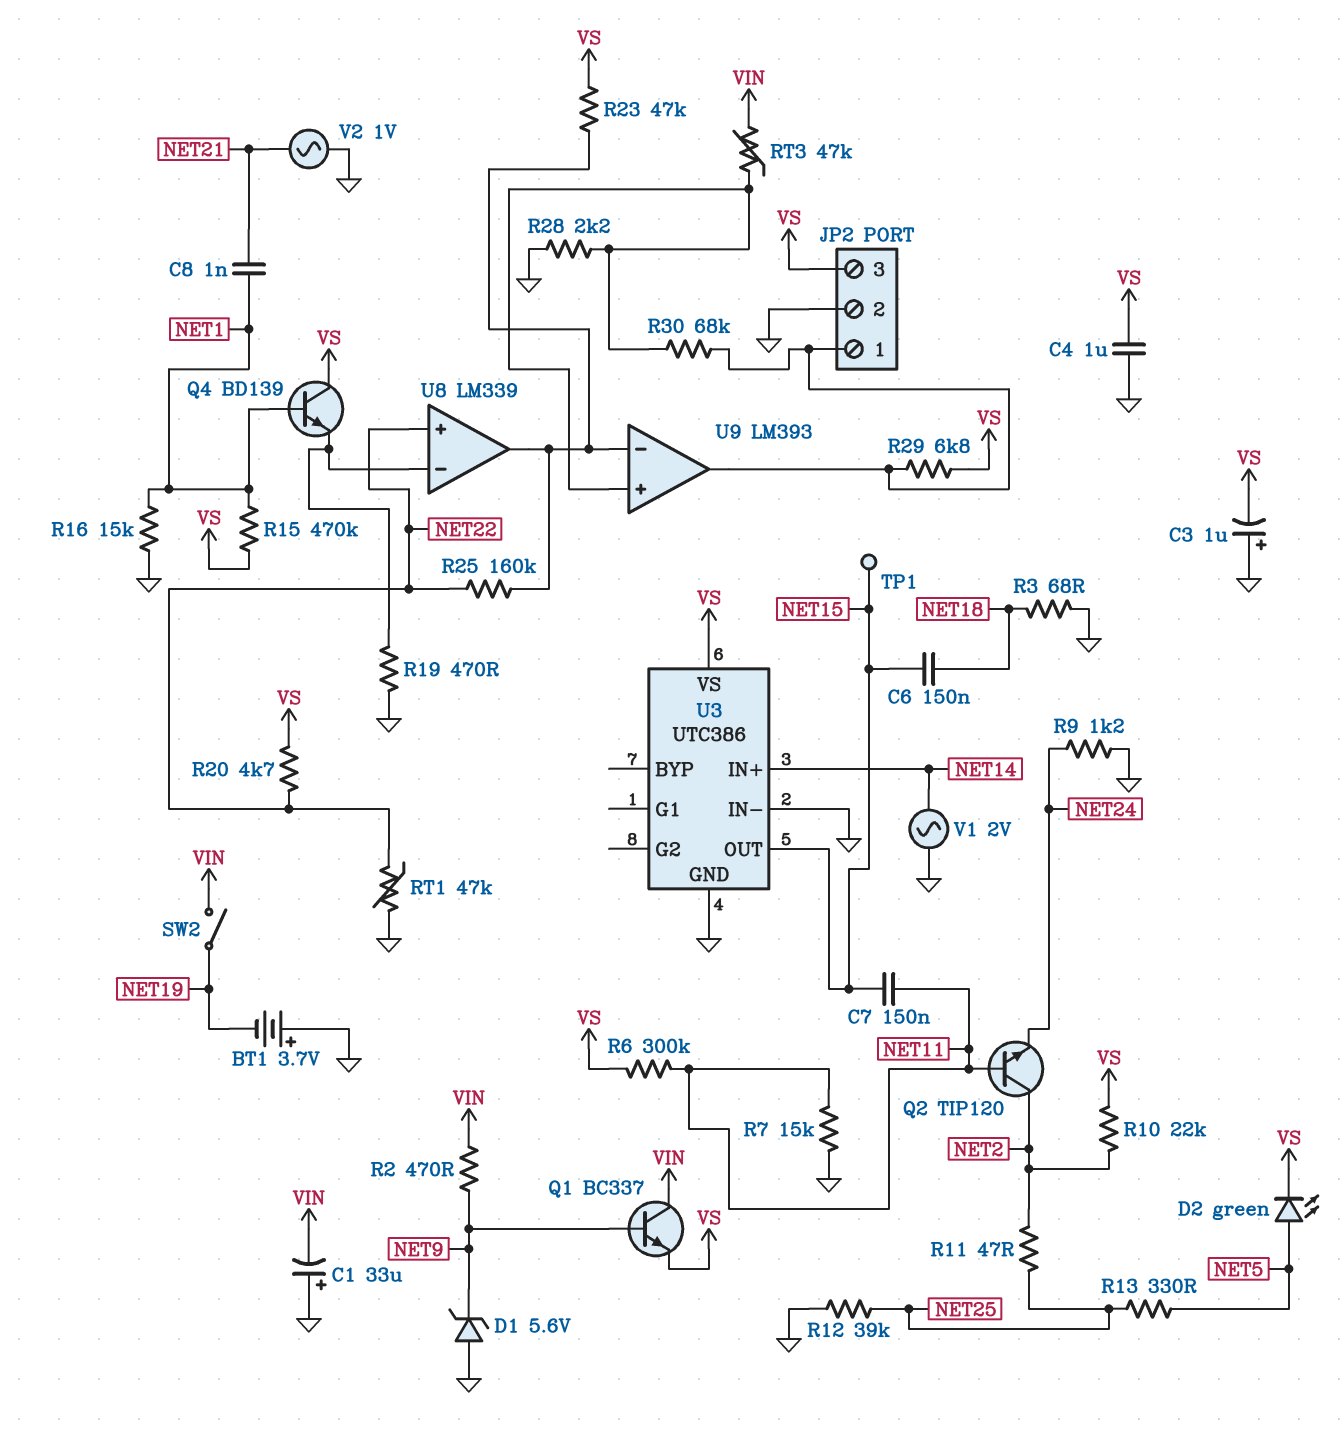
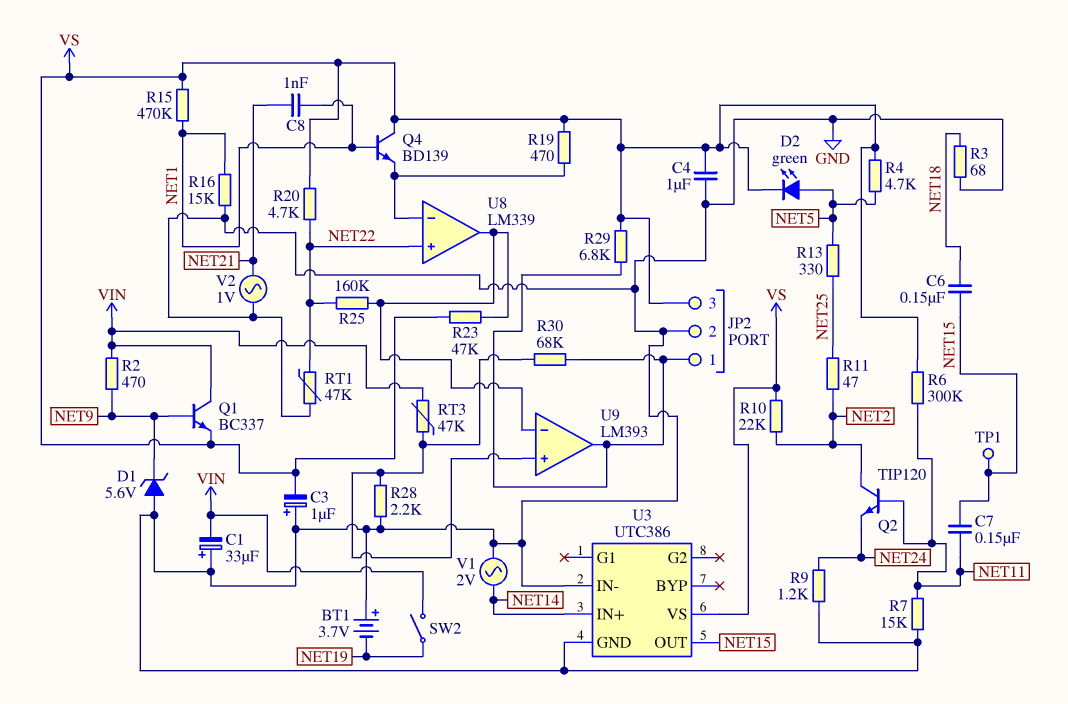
R4: none -> 4.7k (NET5, VS)
R12: 39k (GND, NET25) -> none
R19: 470 (GND, U8/in-) -> 470 (U8/in-, VS)

